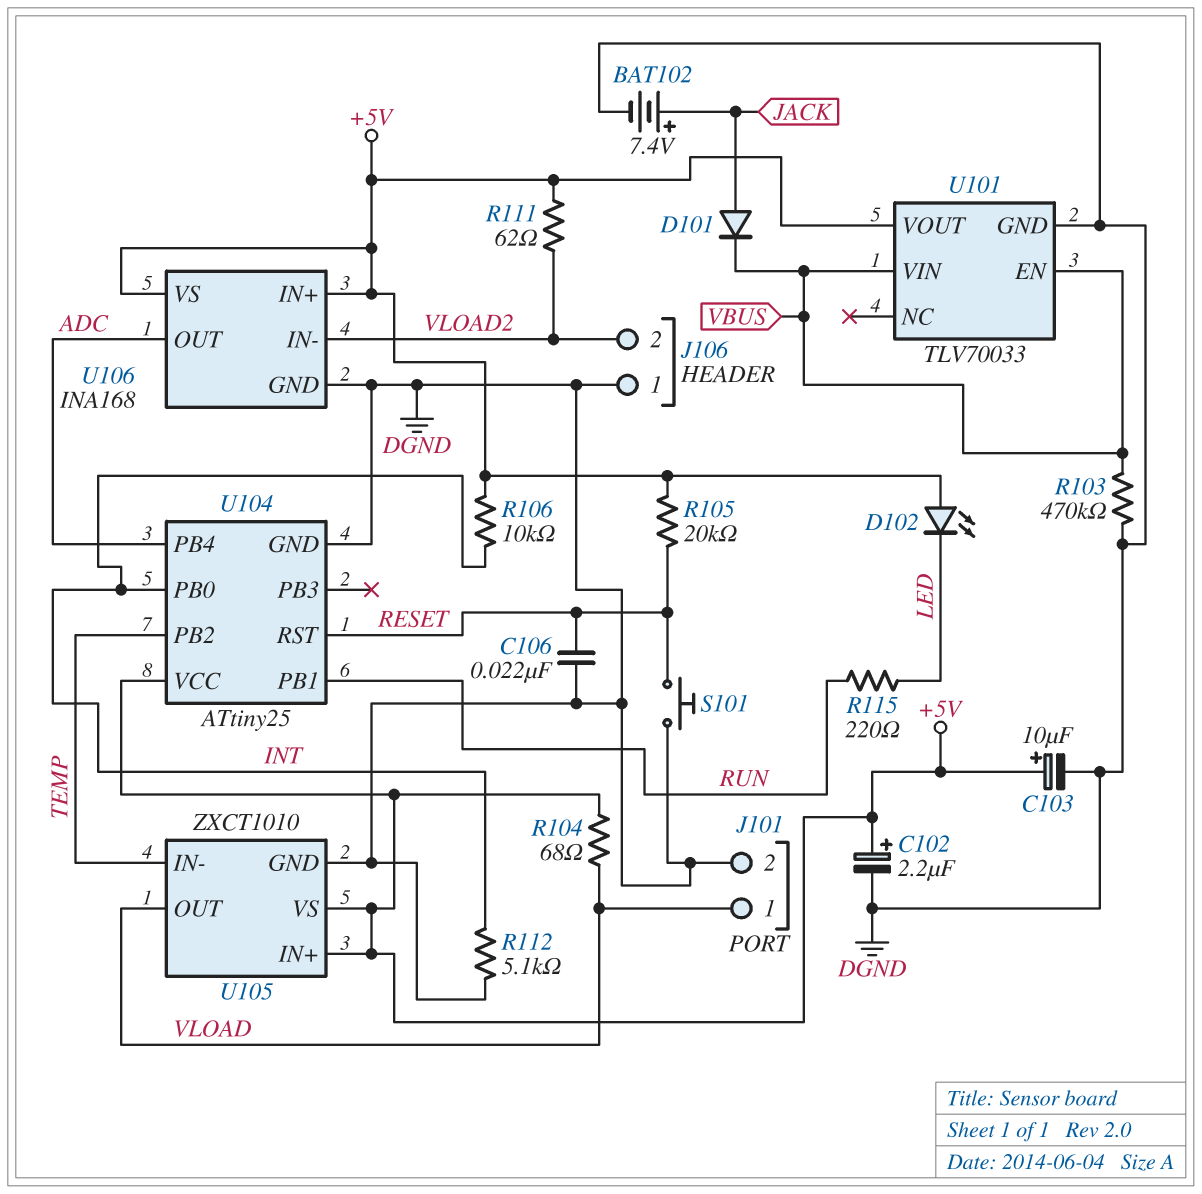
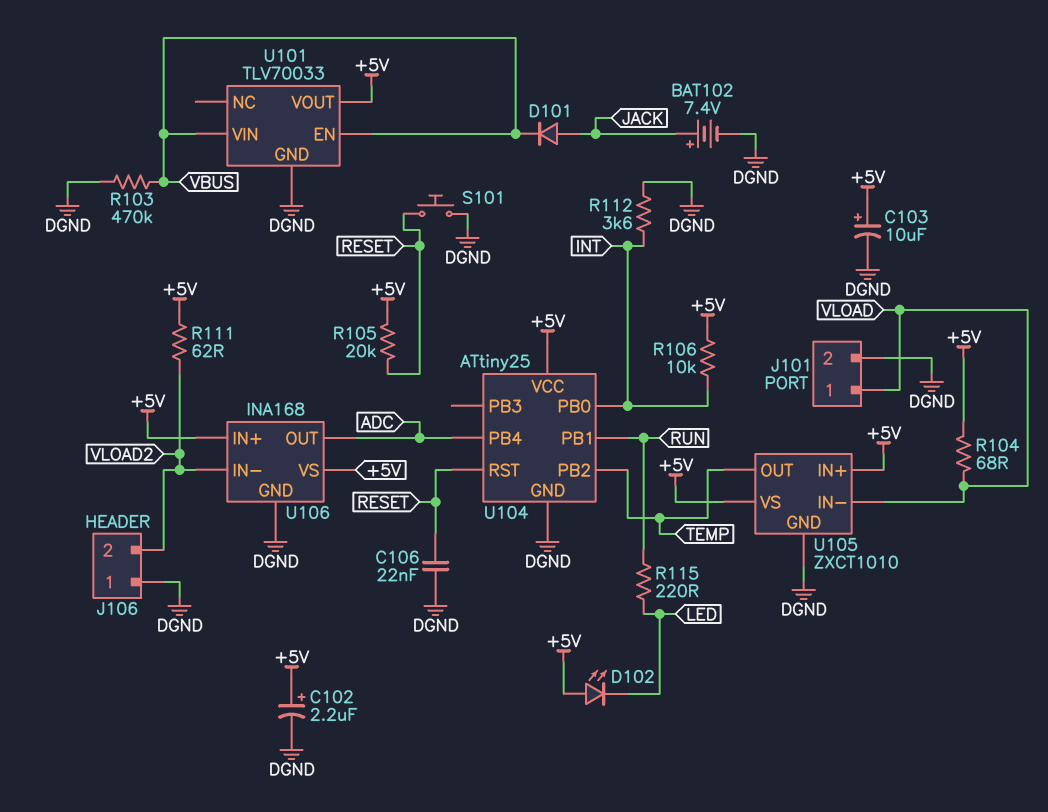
R112: 5.1k (DGND, INT) -> 3.6k (DGND, INT)
U105 pin IN-: TEMP -> VLOAD
U105 pin OUT: VLOAD -> TEMP

